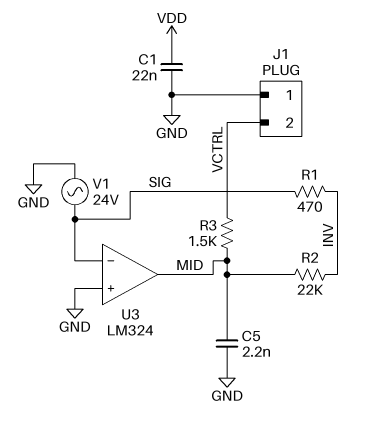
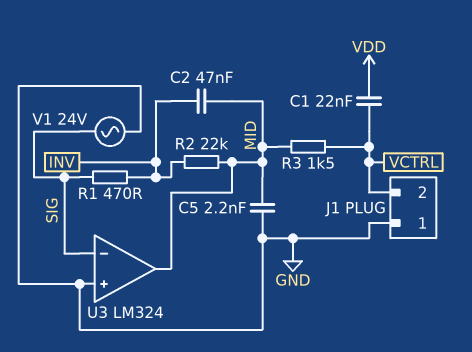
C1: 22nF (GND, VDD) -> 22nF (VCTRL, VDD)
C2: none -> 47nF (INV, MID)

